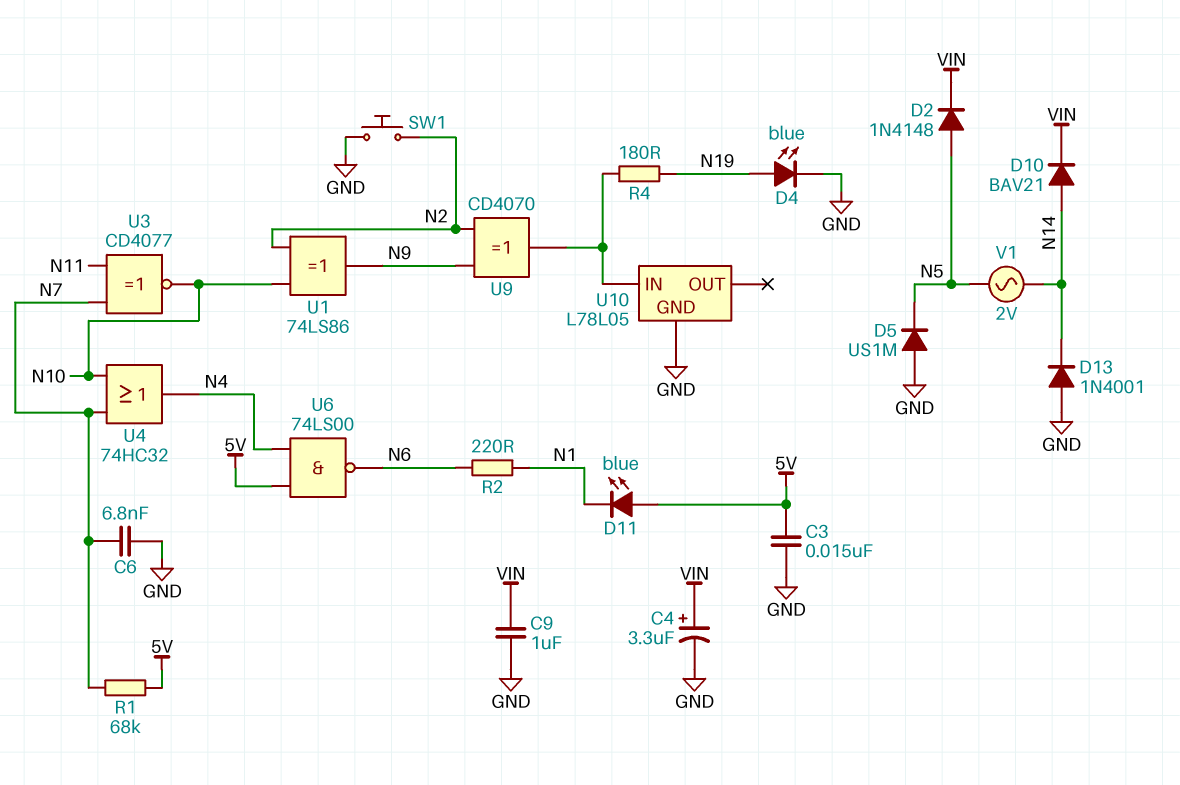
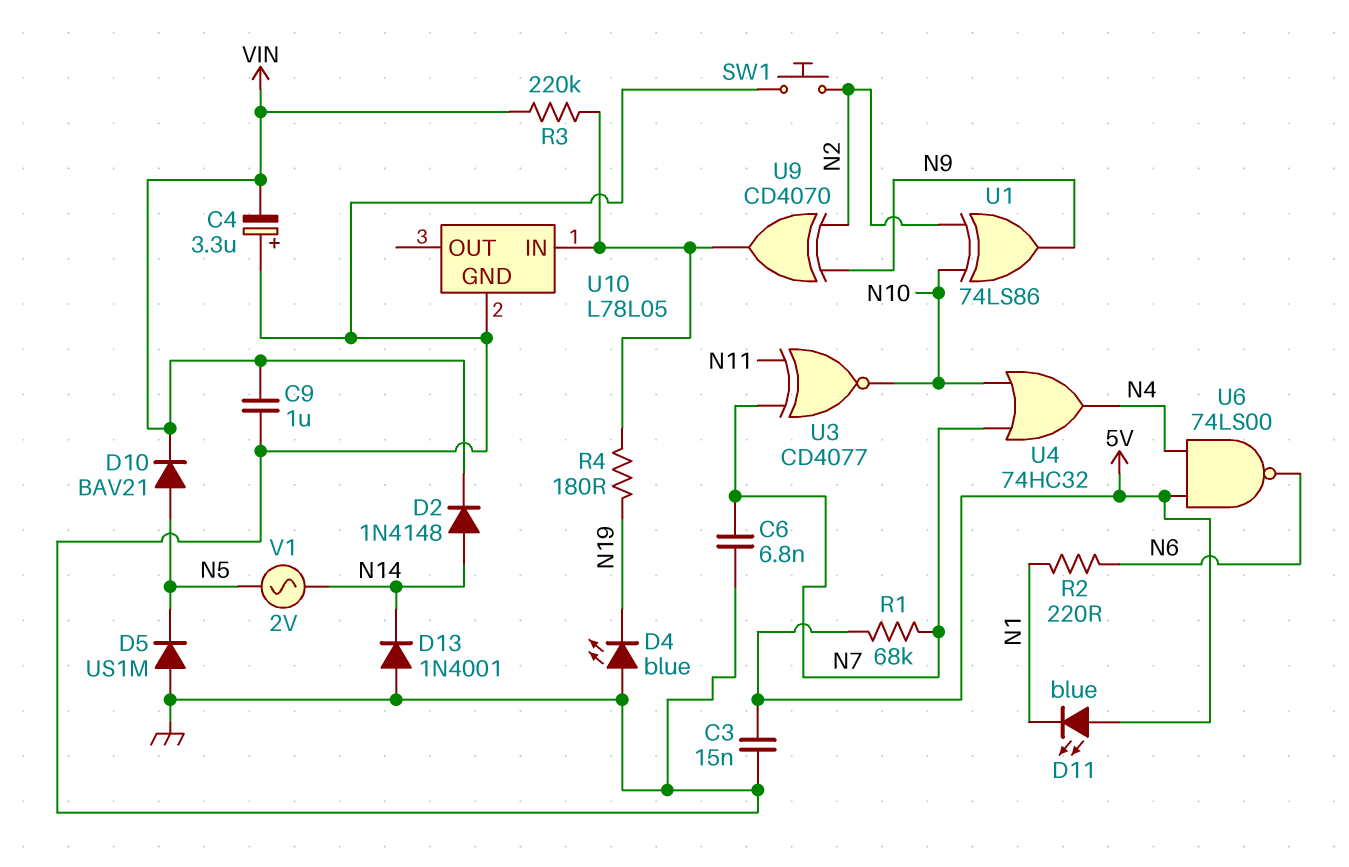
C4: 3.3uF (plus VIN, minus GND) -> 3.3uF (plus GND, minus VIN)
D2: diode 1N4148 (A N5, K VIN) -> diode 1N4148 (A N14, K VIN)
D4: LED blue (A N19, K GND) -> LED blue (A GND, K N19)
D10: diode BAV21 (A N14, K VIN) -> diode BAV21 (A N5, K VIN)
R3: none -> 220k (U10/IN, VIN)

